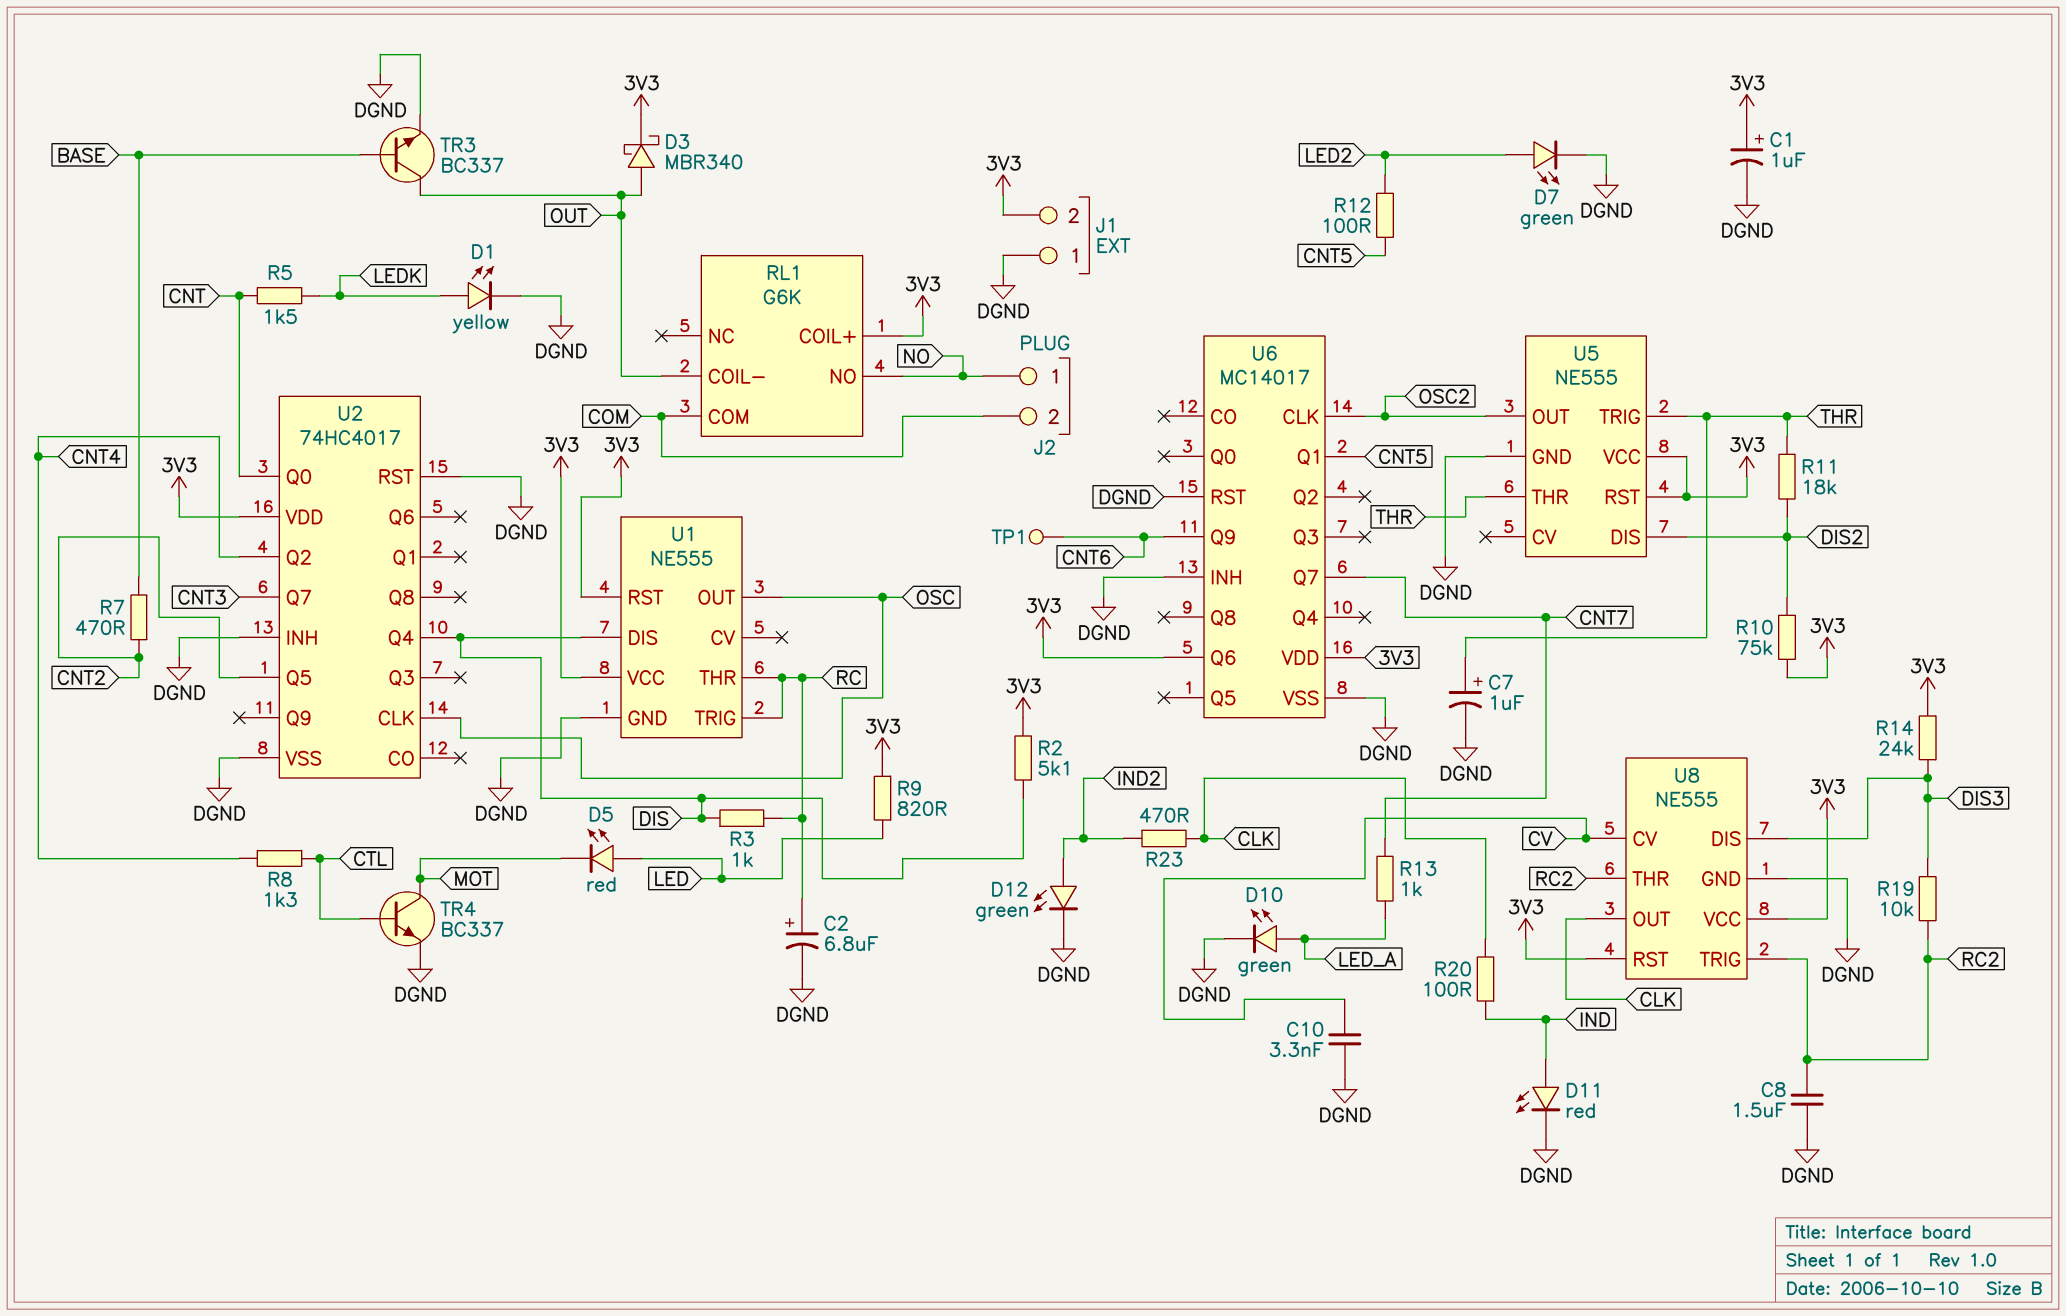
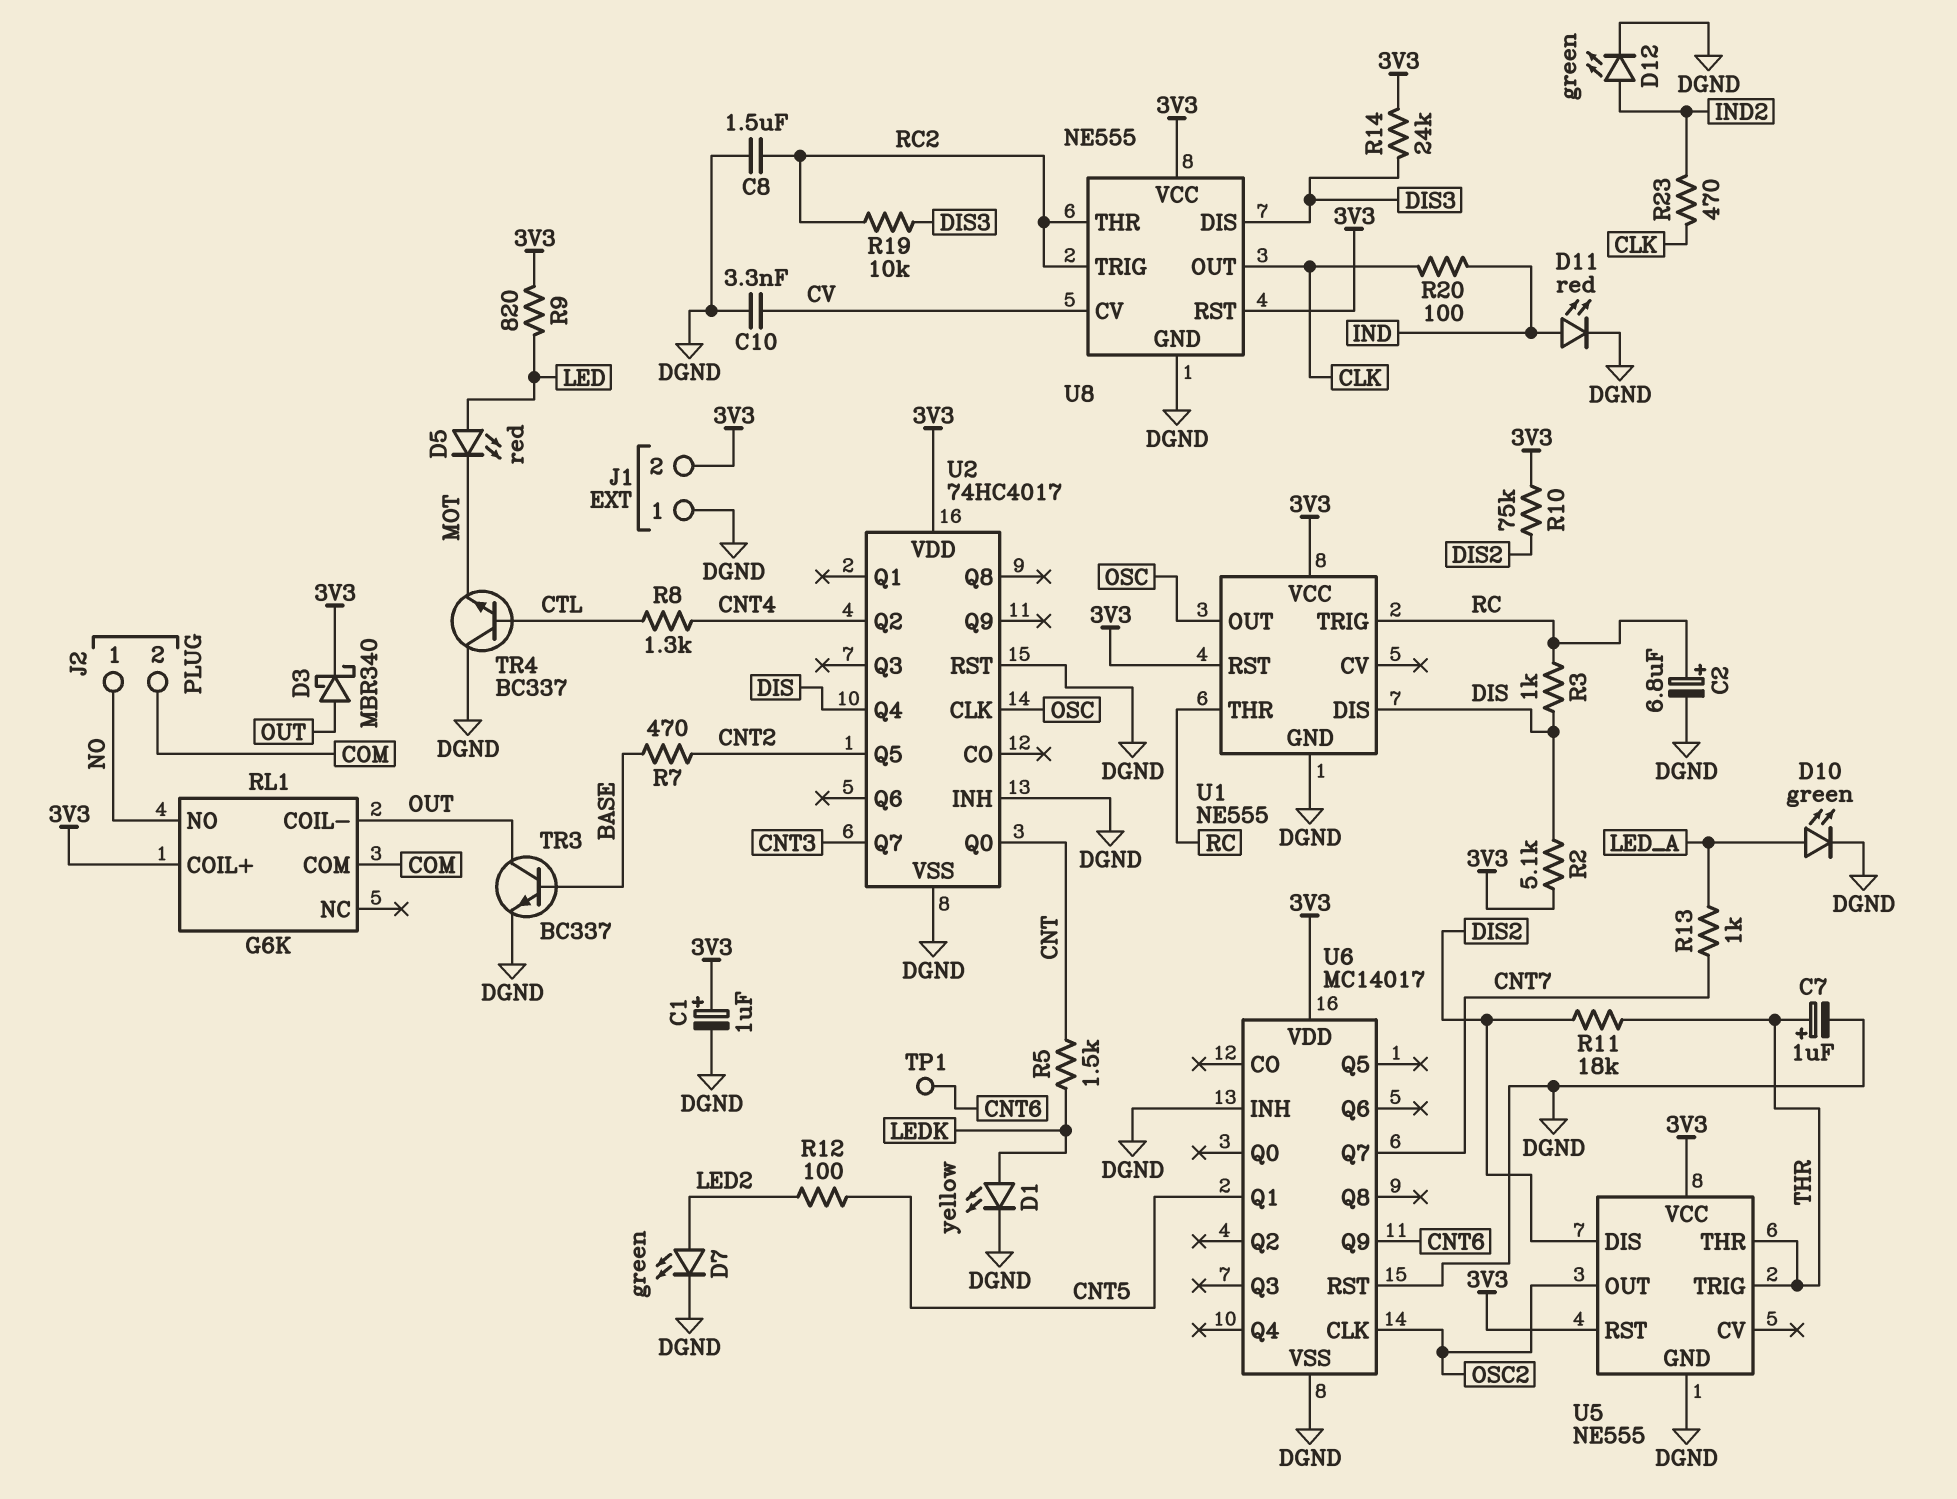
TR4: NPN BC337 (B CTL, C MOT, E DGND) -> NPN BC337 (B CTL, C DGND, E MOT)
U6 pin Q6: 3V3 -> none

